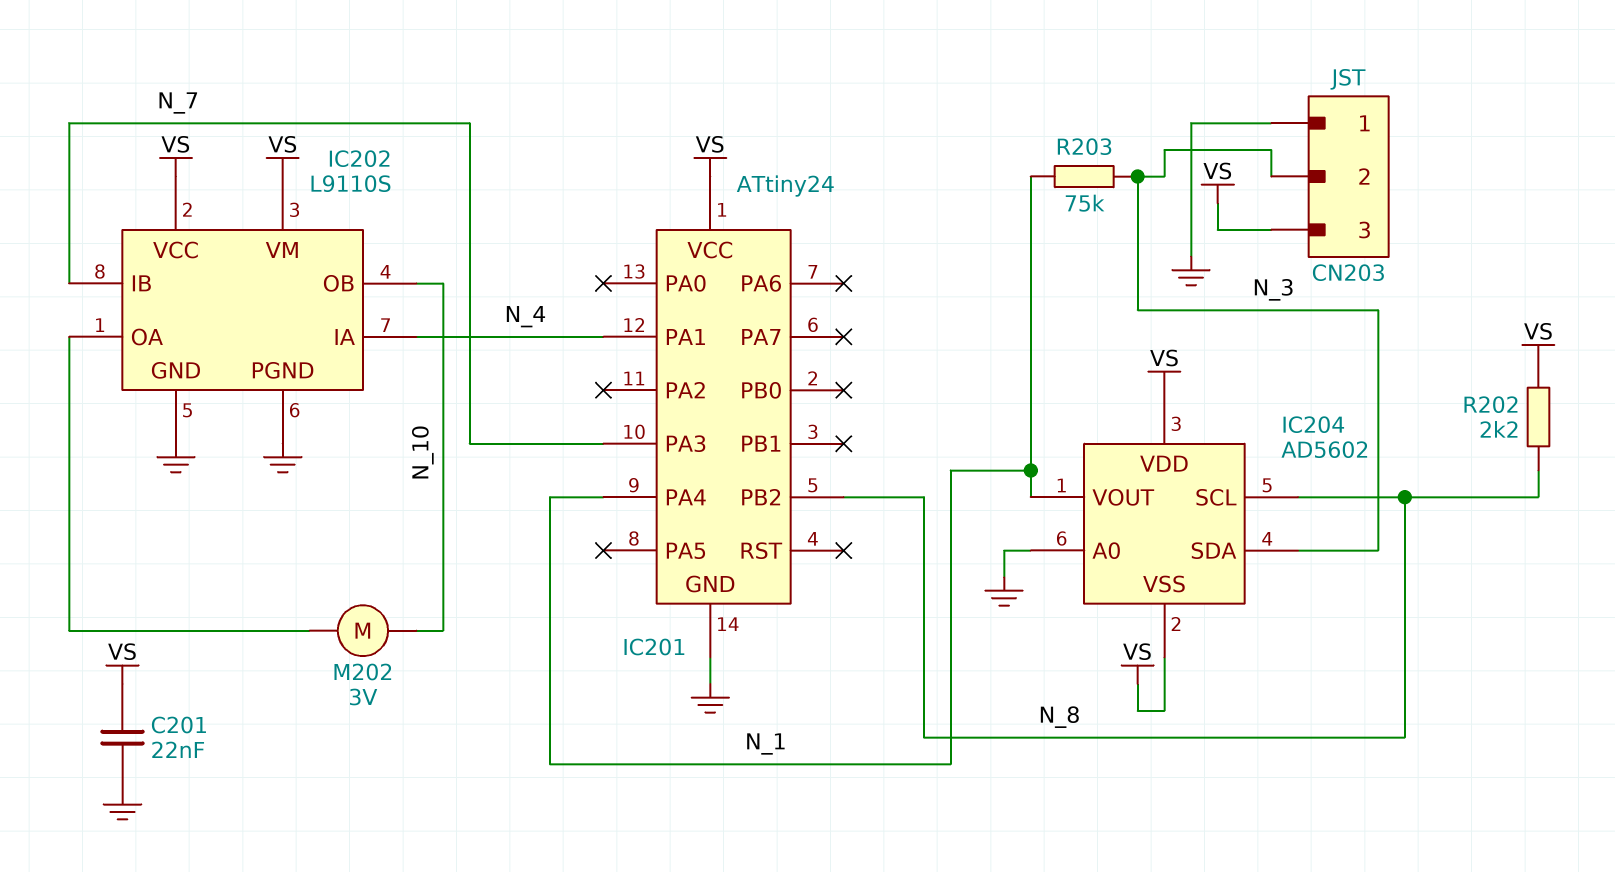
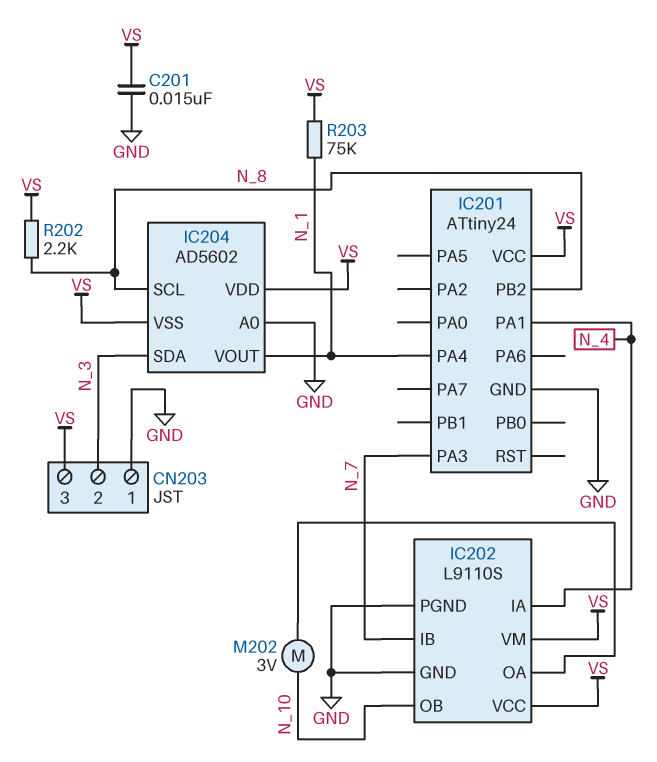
C201: 22nF (GND, VS) -> 15nF (GND, VS)
R203: 75k (N_1, N_3) -> 75k (N_1, VS)

